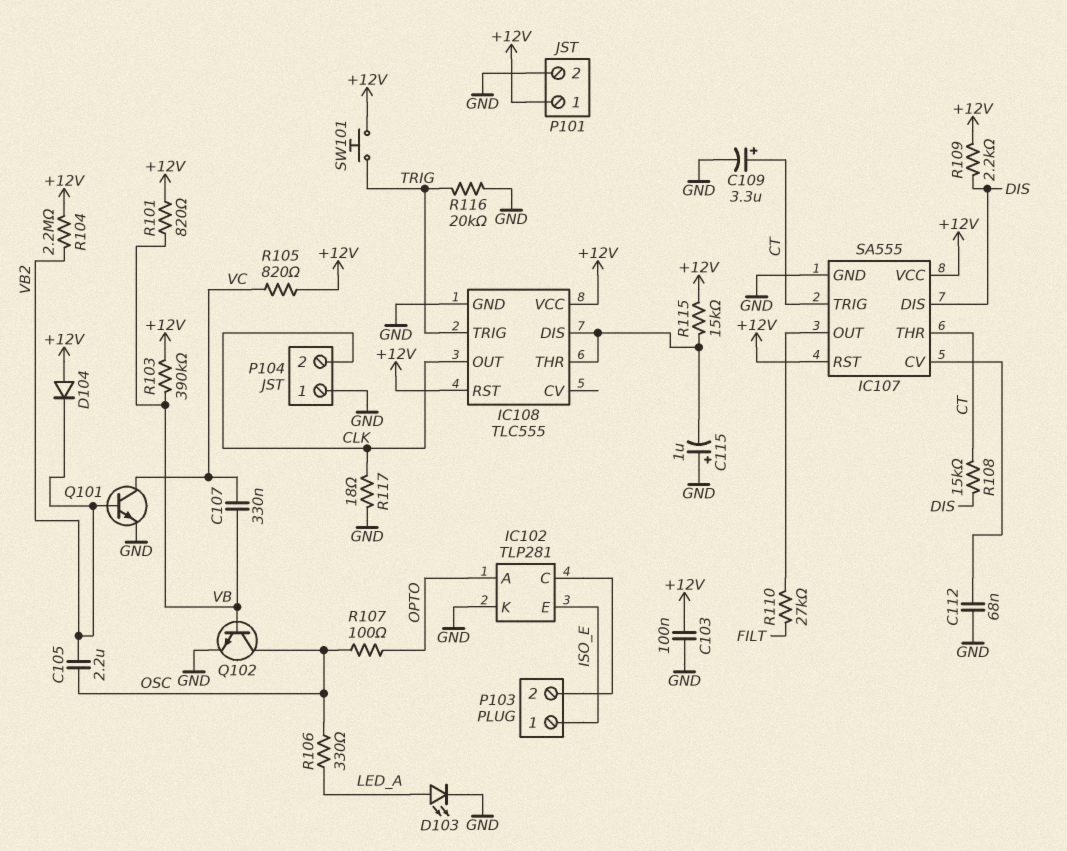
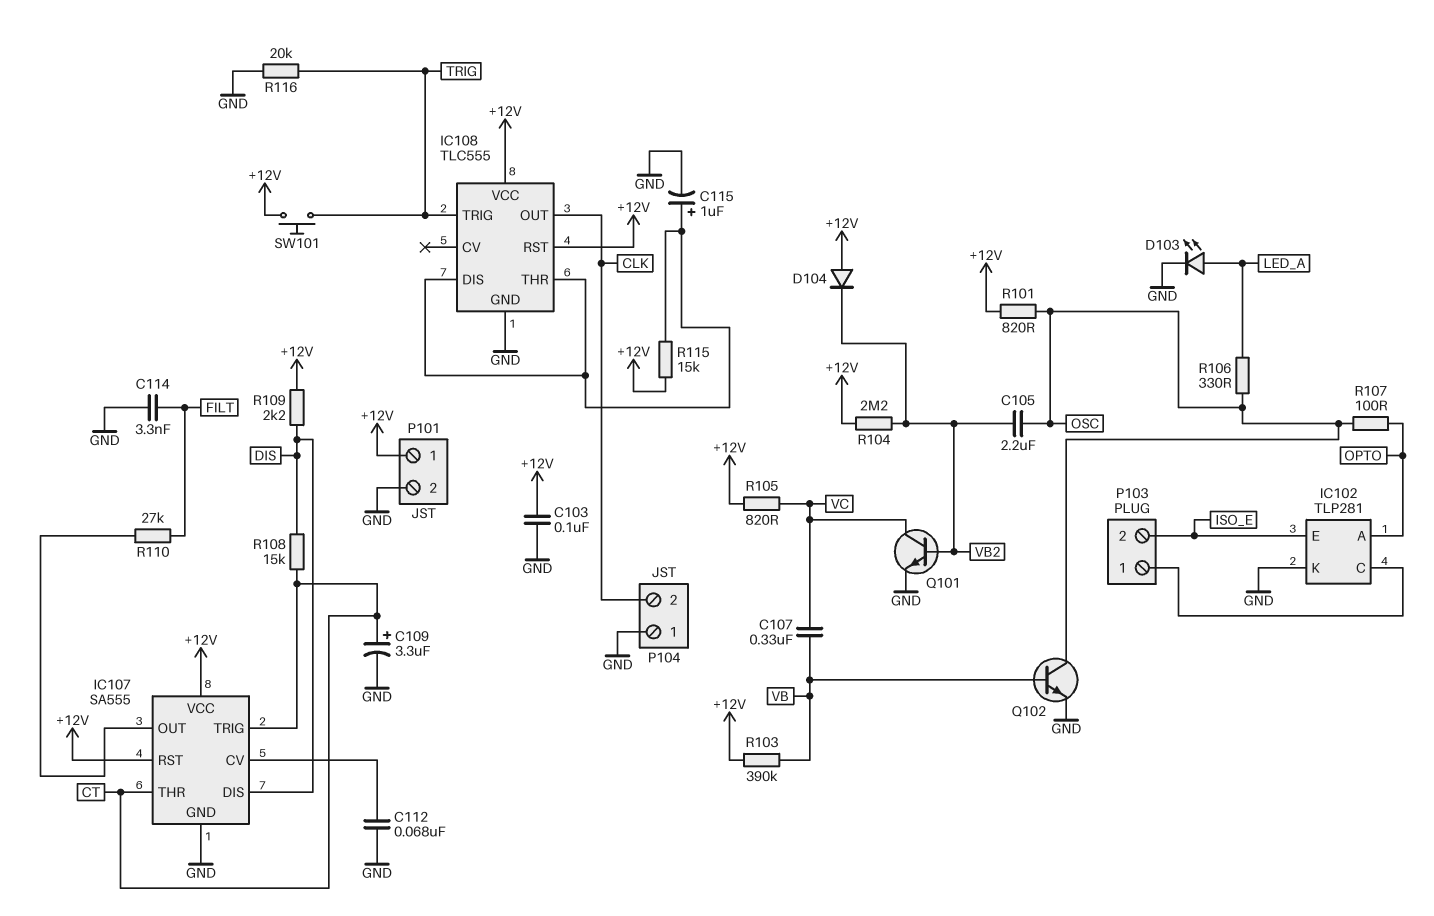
C114: none -> 3.3nF (FILT, GND)
C115: 1uF (plus GND, minus IC108/DIS) -> 1uF (plus IC108/DIS, minus GND)
P103 pin 1: ISO_E -> IC102/C
P103 pin 2: IC102/C -> ISO_E
R101: 820 (+12V, VB) -> 820 (+12V, OSC)
R117: 18 (CLK, GND) -> none

